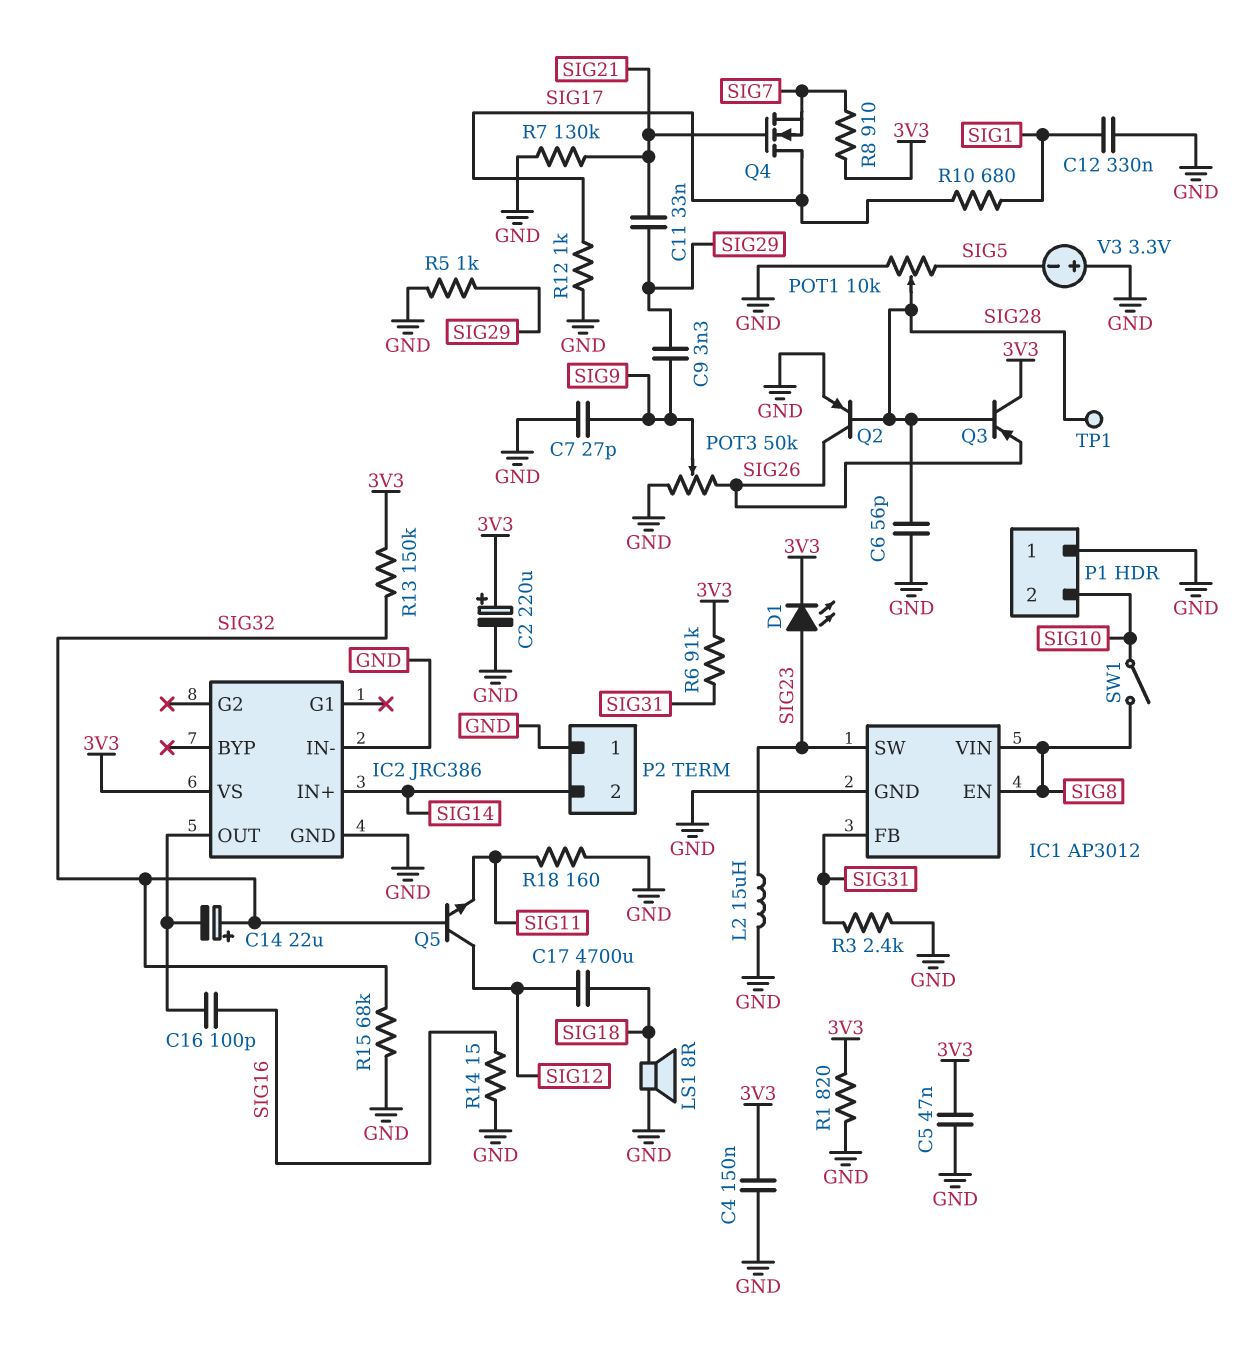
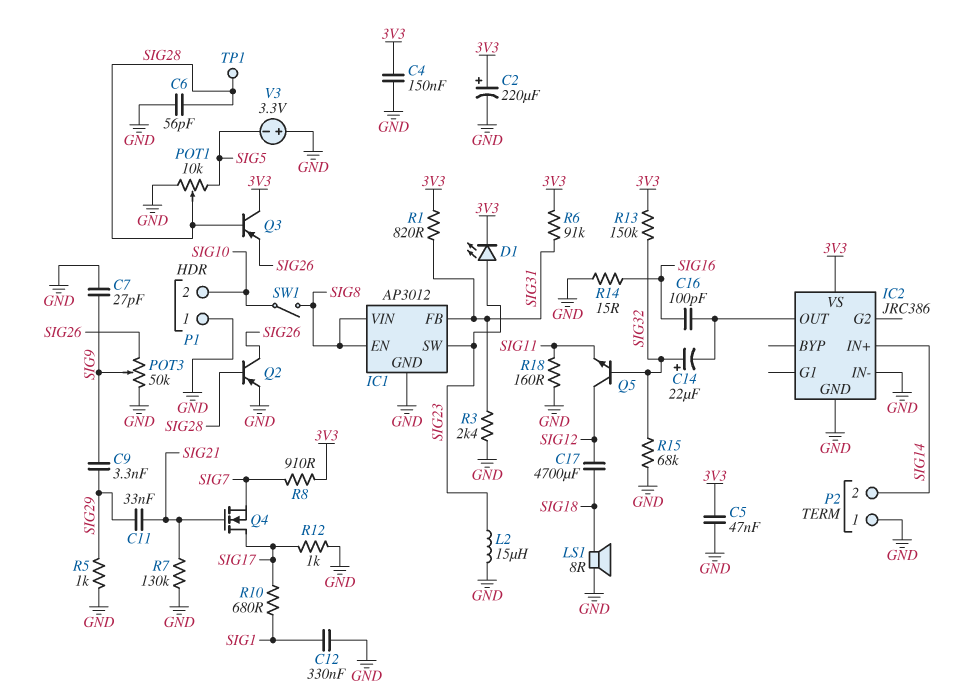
R1: 820 (3V3, GND) -> 820 (3V3, SIG31)

